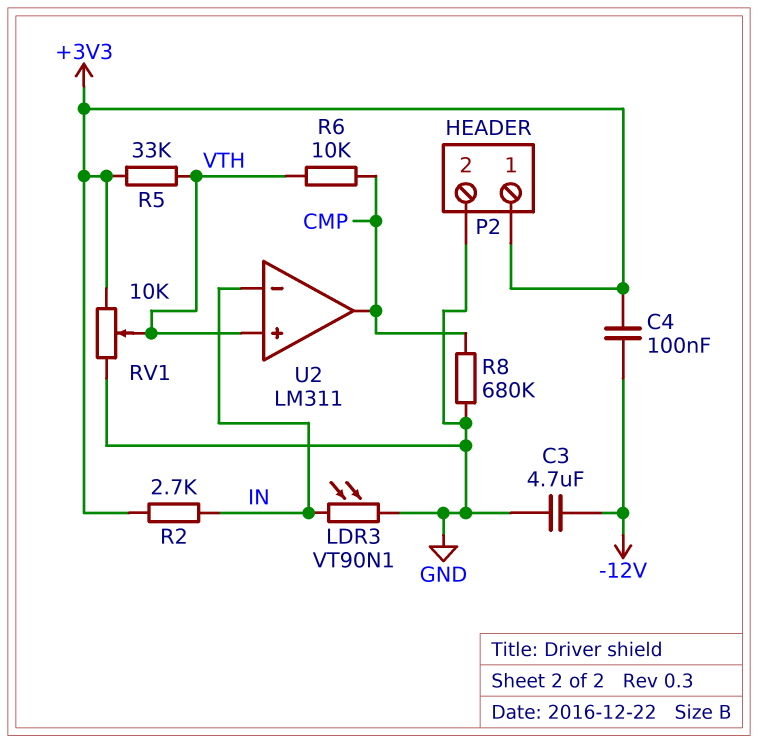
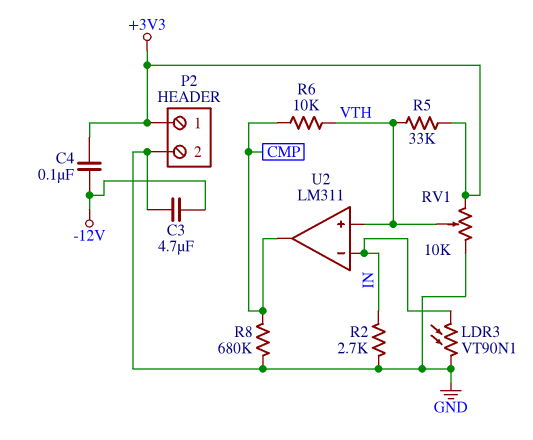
R2: 2.7k (+3V3, IN) -> 2.7k (GND, IN)

